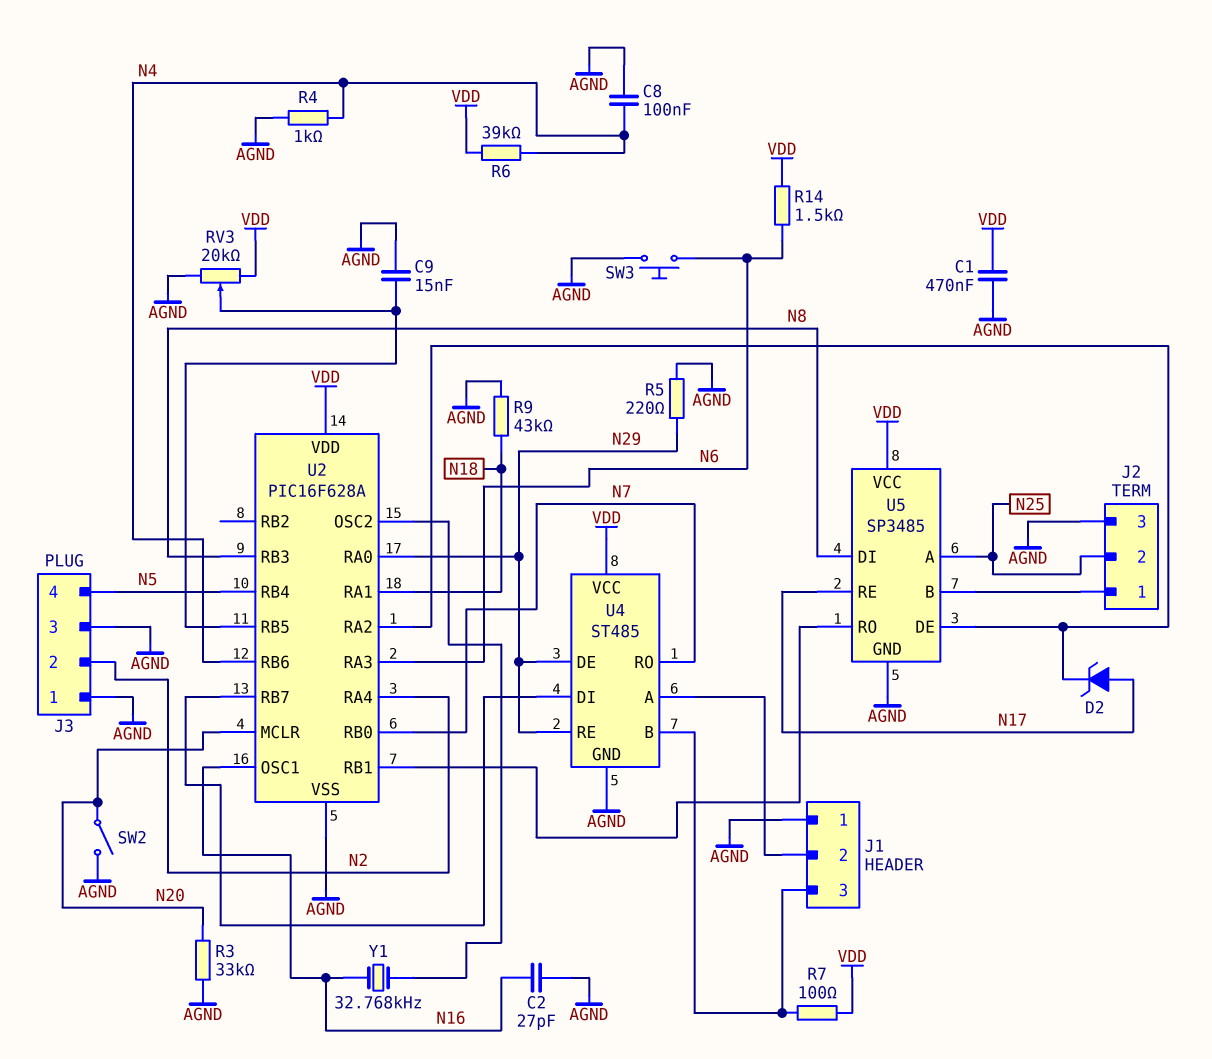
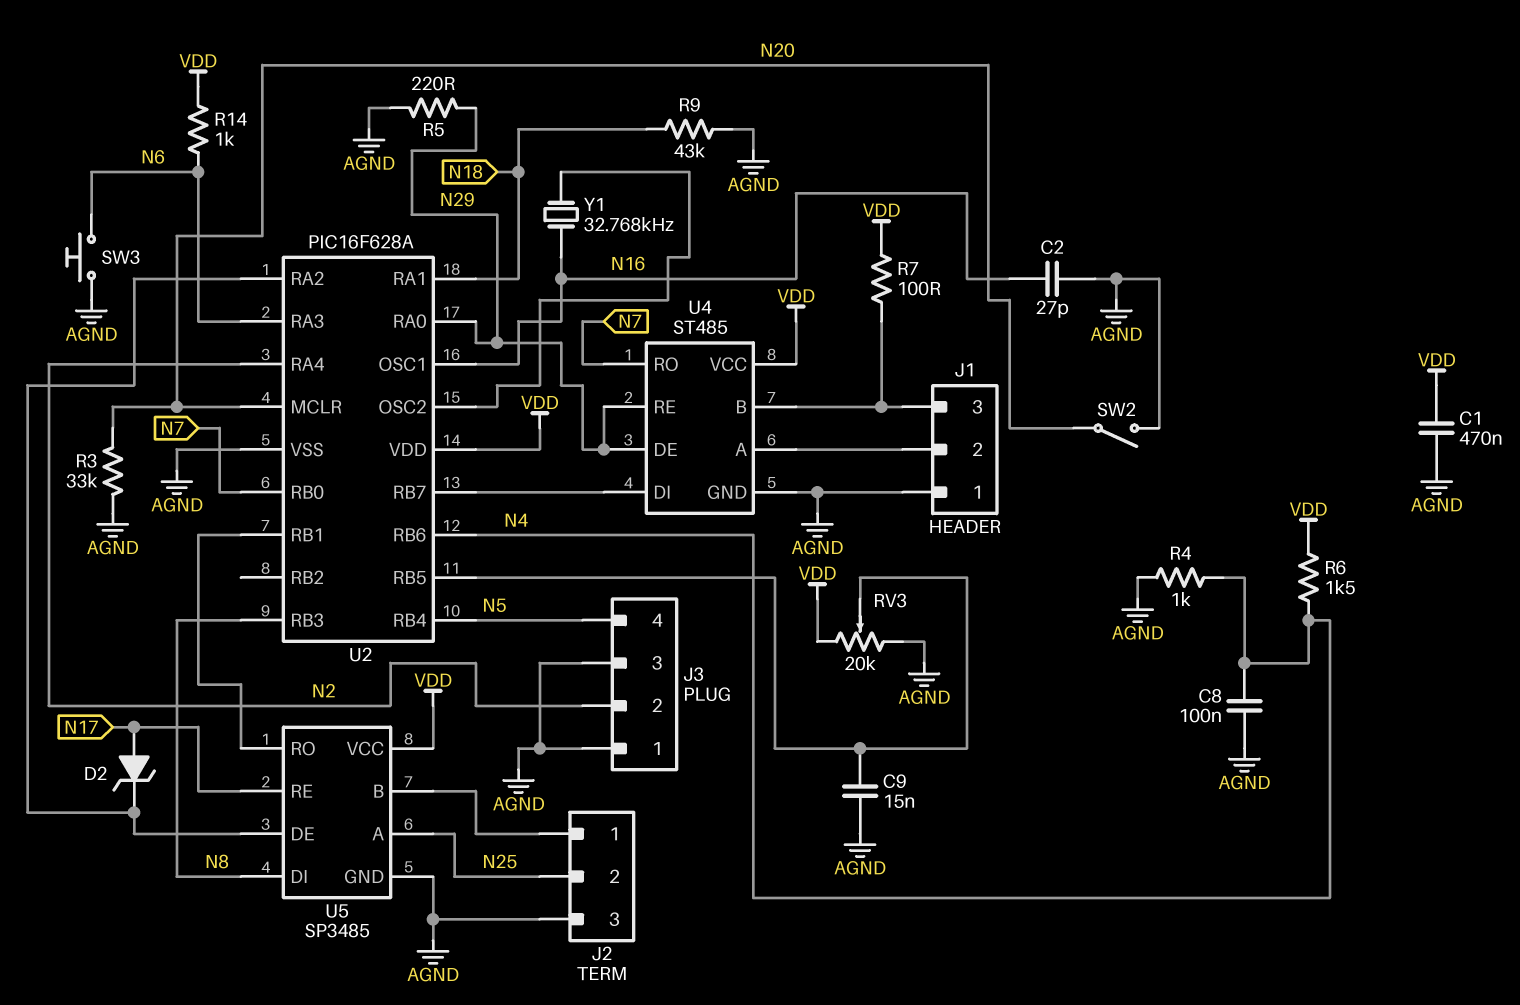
R6: 39k (N4, VDD) -> 1.5k (N4, VDD)
R14: 1.5k (N6, VDD) -> 1k (N6, VDD)

